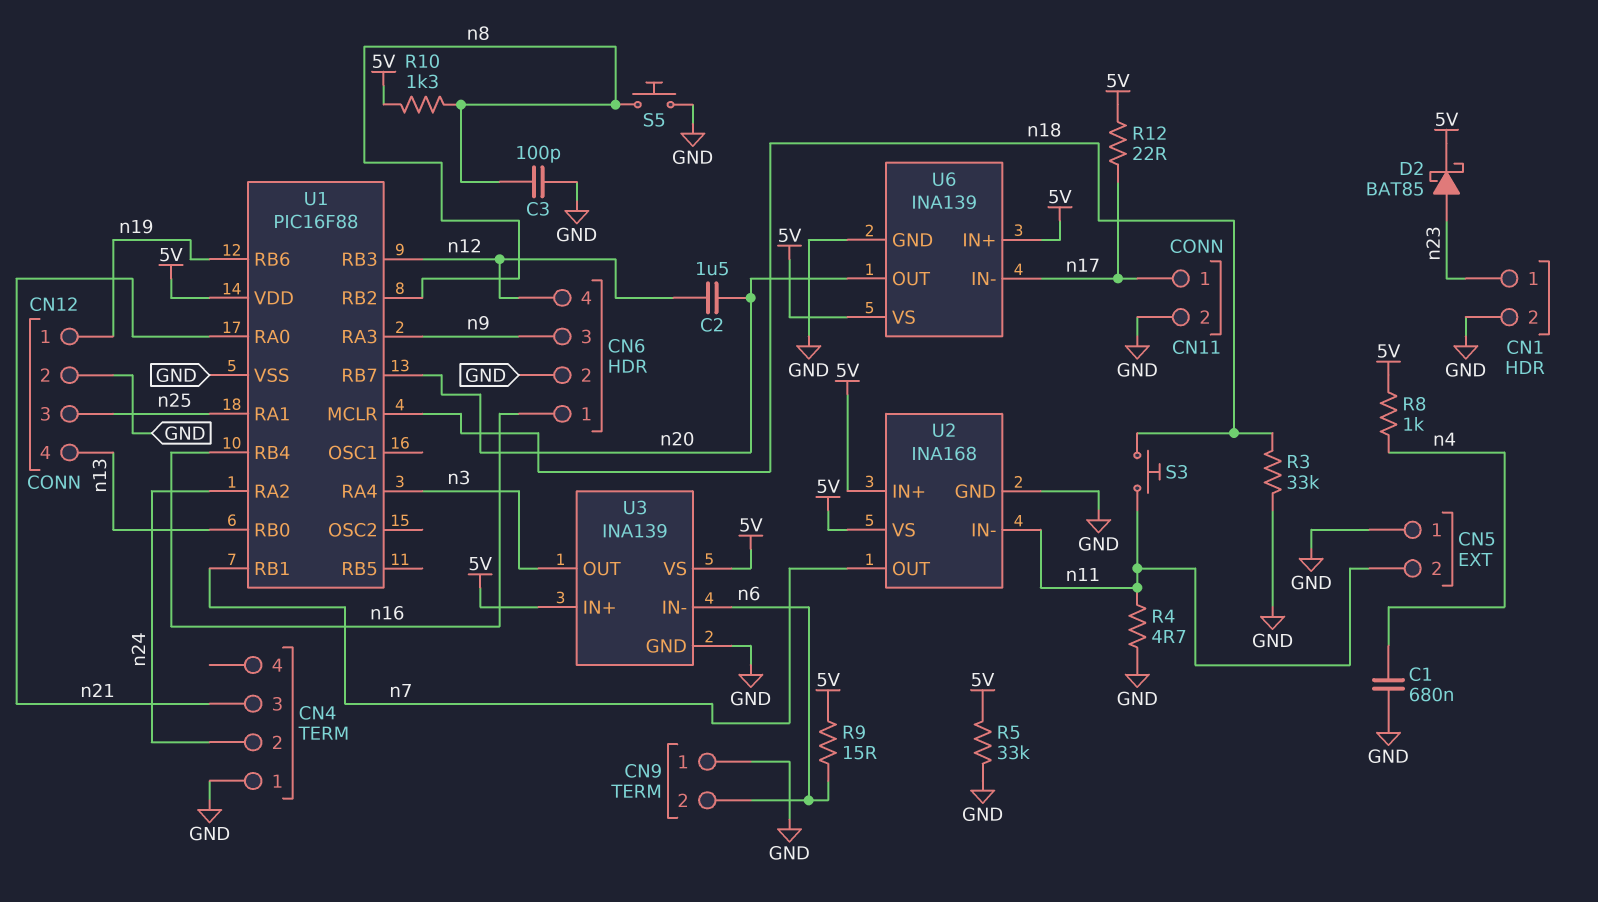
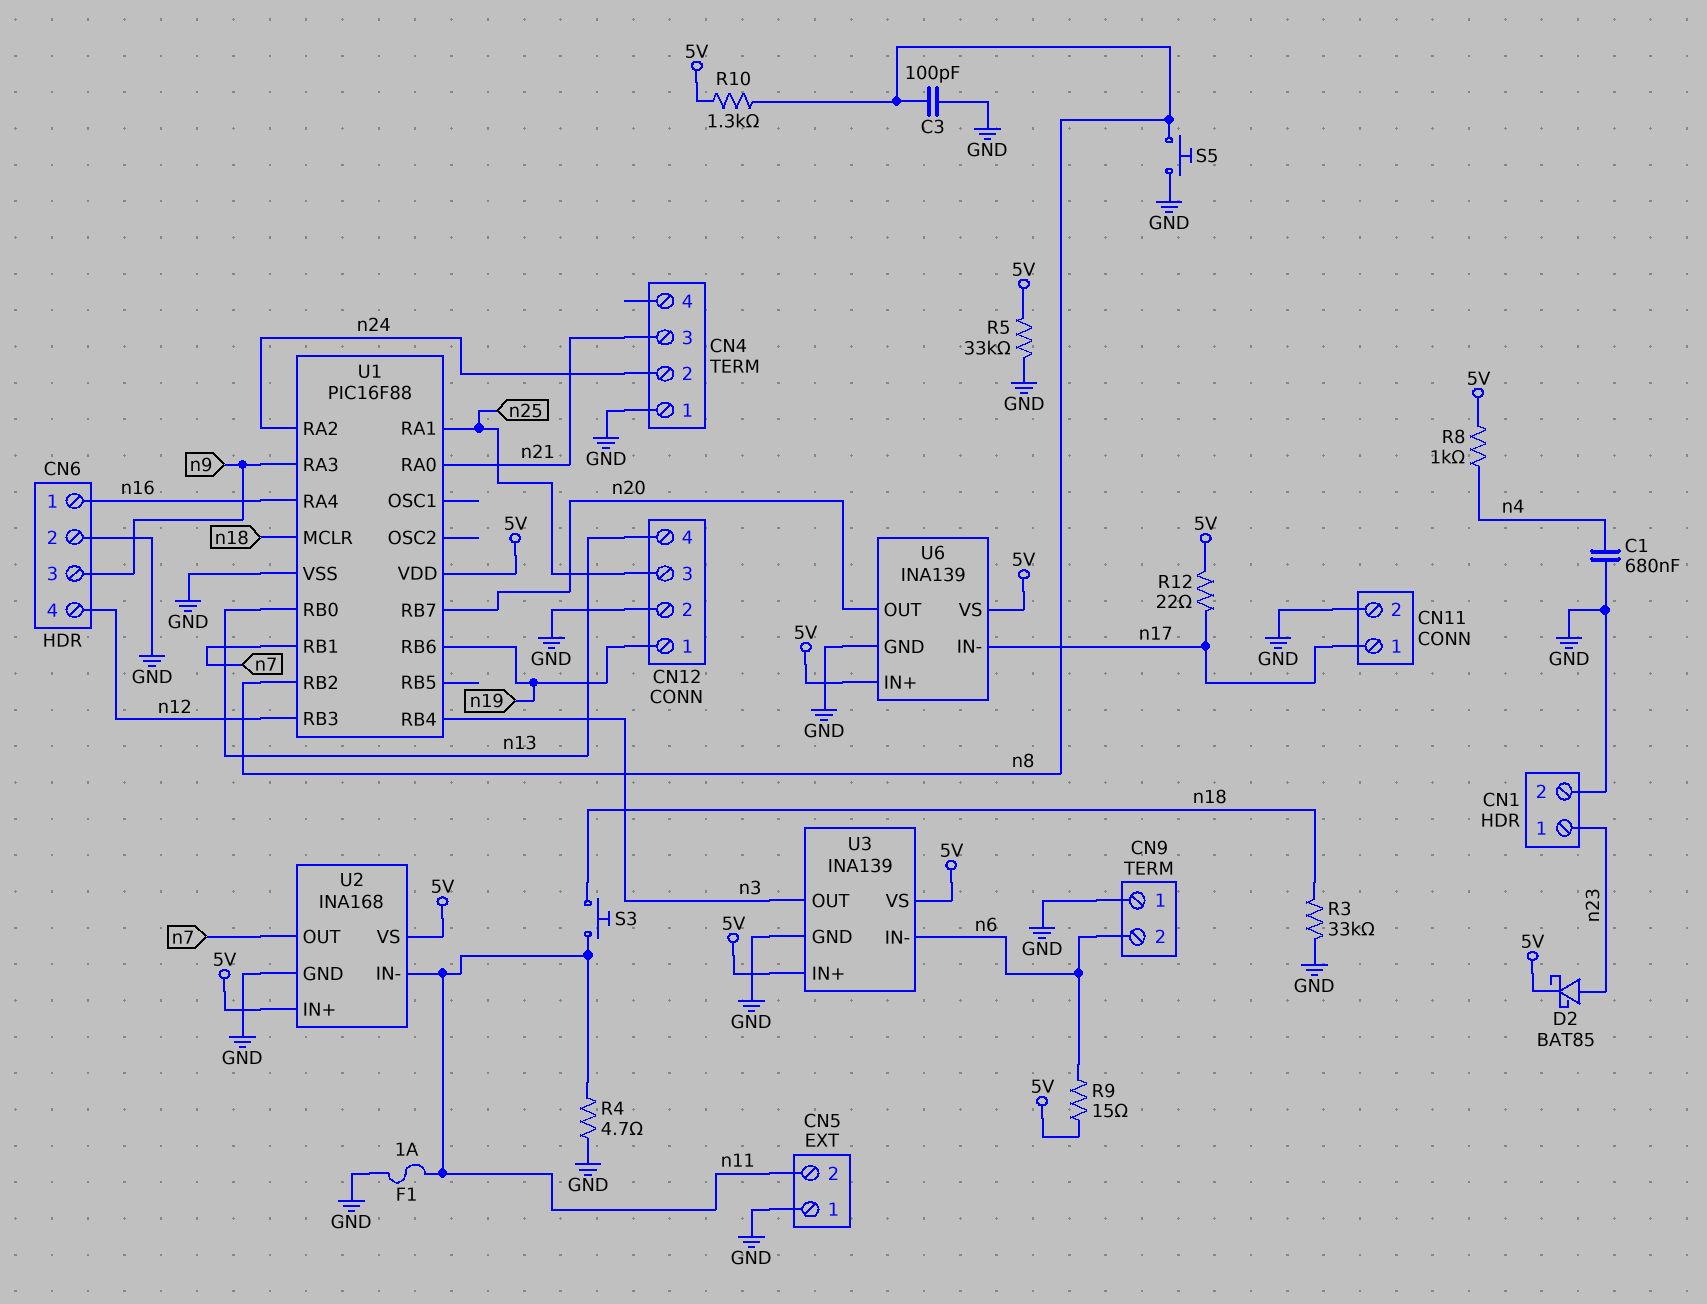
C2: 1.5uF (n12, n20) -> none
F1: none -> 1A (GND, n11)
U1 pin RA4: n3 -> n16
U1 pin RB4: n16 -> n3

